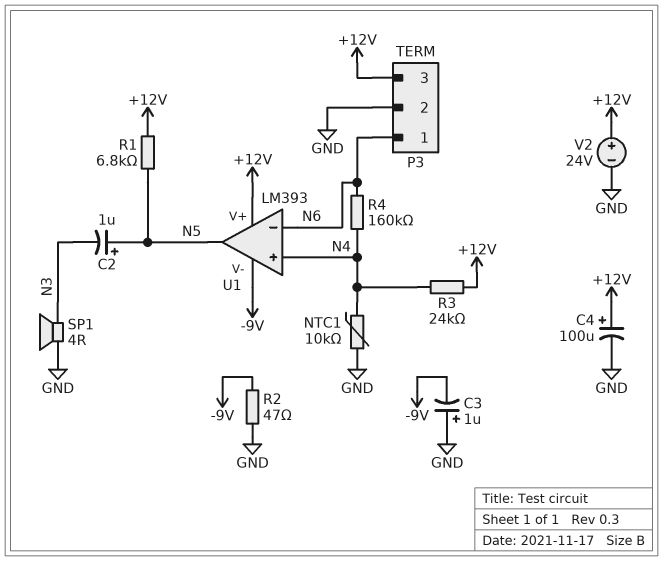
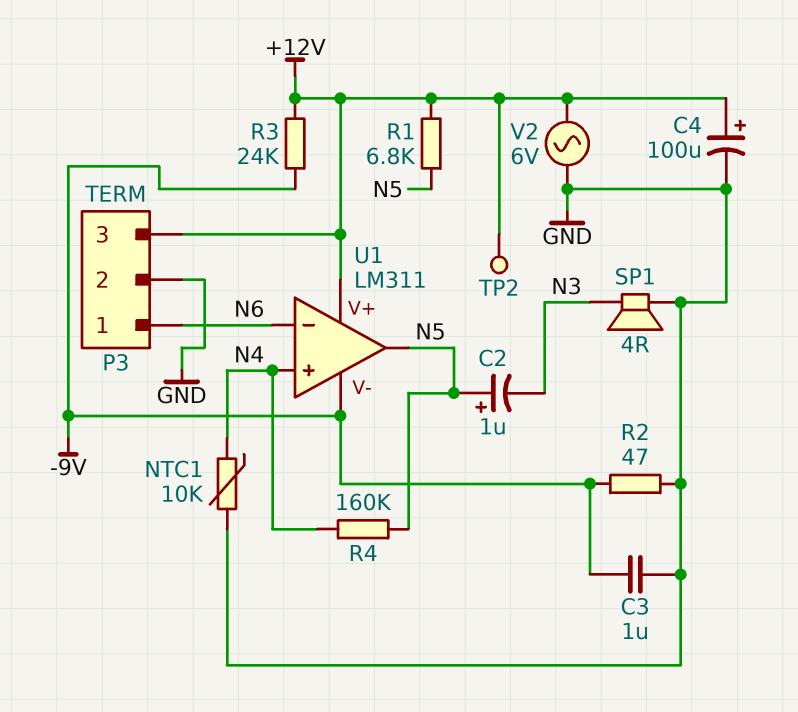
C3: 1uF (plus GND, minus -9V) -> 1uF (-9V, GND)
R3: 24k (+12V, N4) -> 24k (+12V, -9V)
R4: 160k (N4, N6) -> 160k (N4, N5)
TP2: none -> test point (+12V)
U1: LM393 -> LM311
V2: 24V (plus +12V, minus GND) -> AC 6V (+12V, GND)

